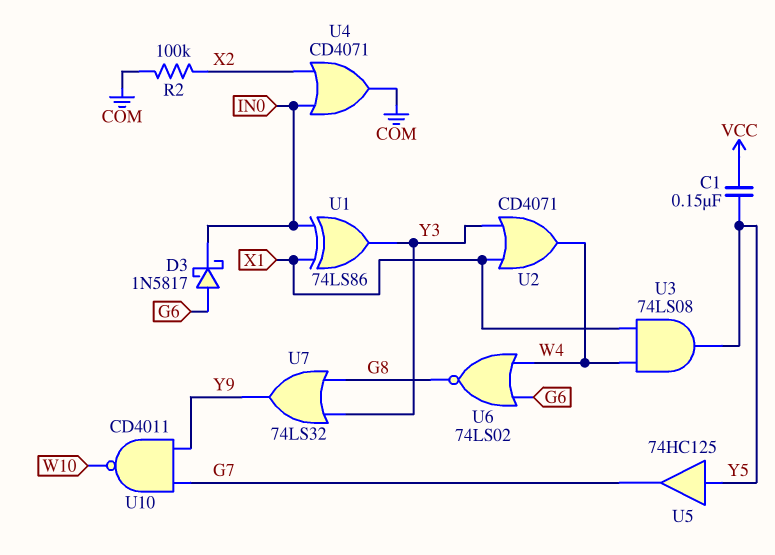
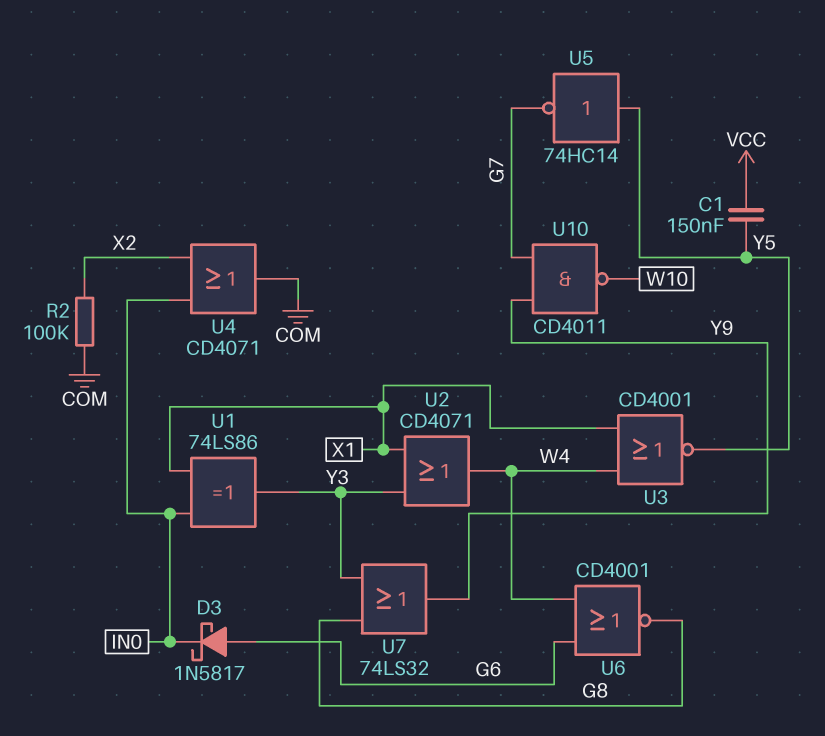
U3: AND 74LS08 (in W4, in X1, out Y5) -> NOR CD4001 (in W4, in X1, out Y5)
U5: buffer 74HC125 (in Y5, out G7) -> NOT 74HC14 (in Y5, out G7)
U6: NOR 74LS02 (in G6, in W4, out G8) -> NOR CD4001 (in G6, in W4, out G8)

